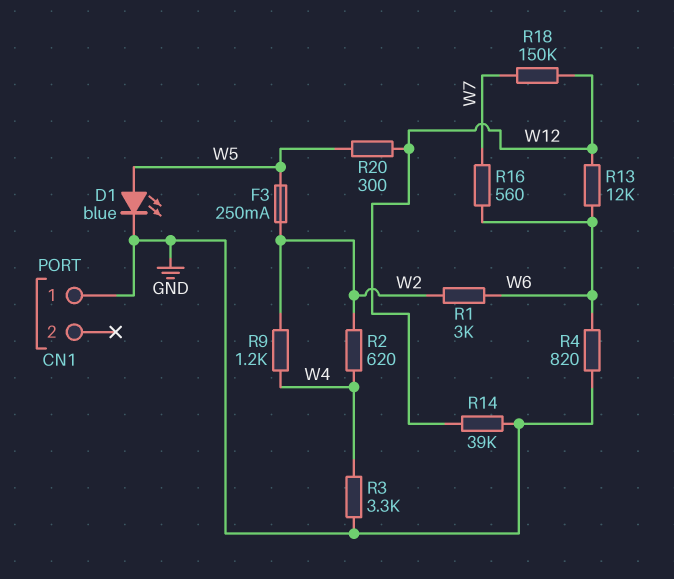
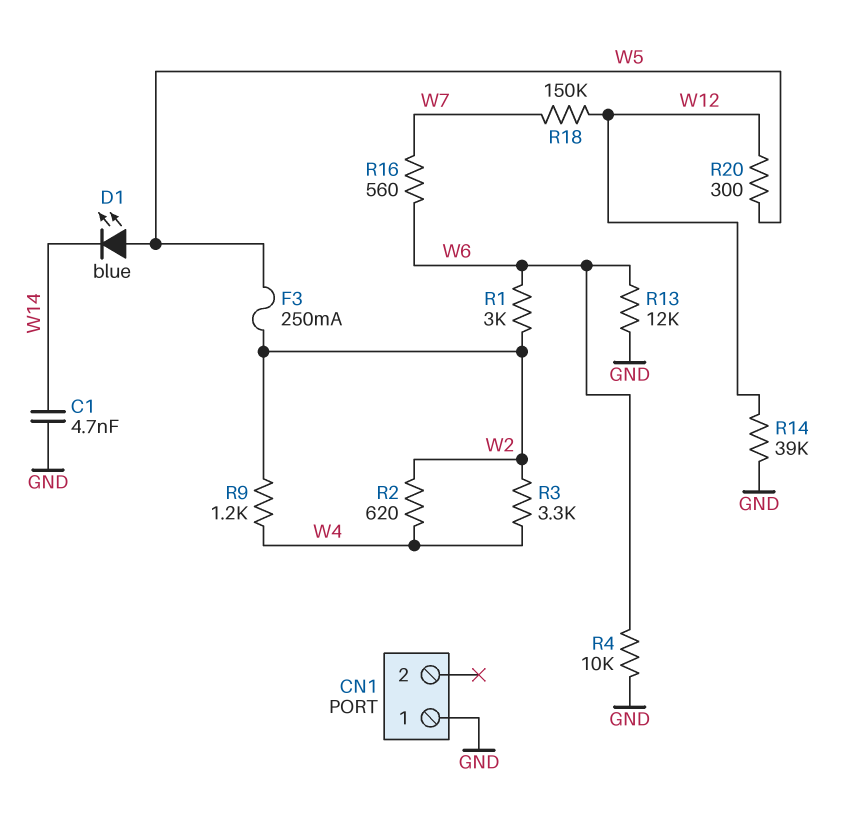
C1: none -> 4.7nF (GND, W14)
D1: LED blue (A W5, K GND) -> LED blue (A W5, K W14)
R3: 3.3k (GND, W4) -> 3.3k (W2, W4)
R4: 820 (GND, W6) -> 10k (GND, W6)
R13: 12k (W6, W12) -> 12k (GND, W6)

